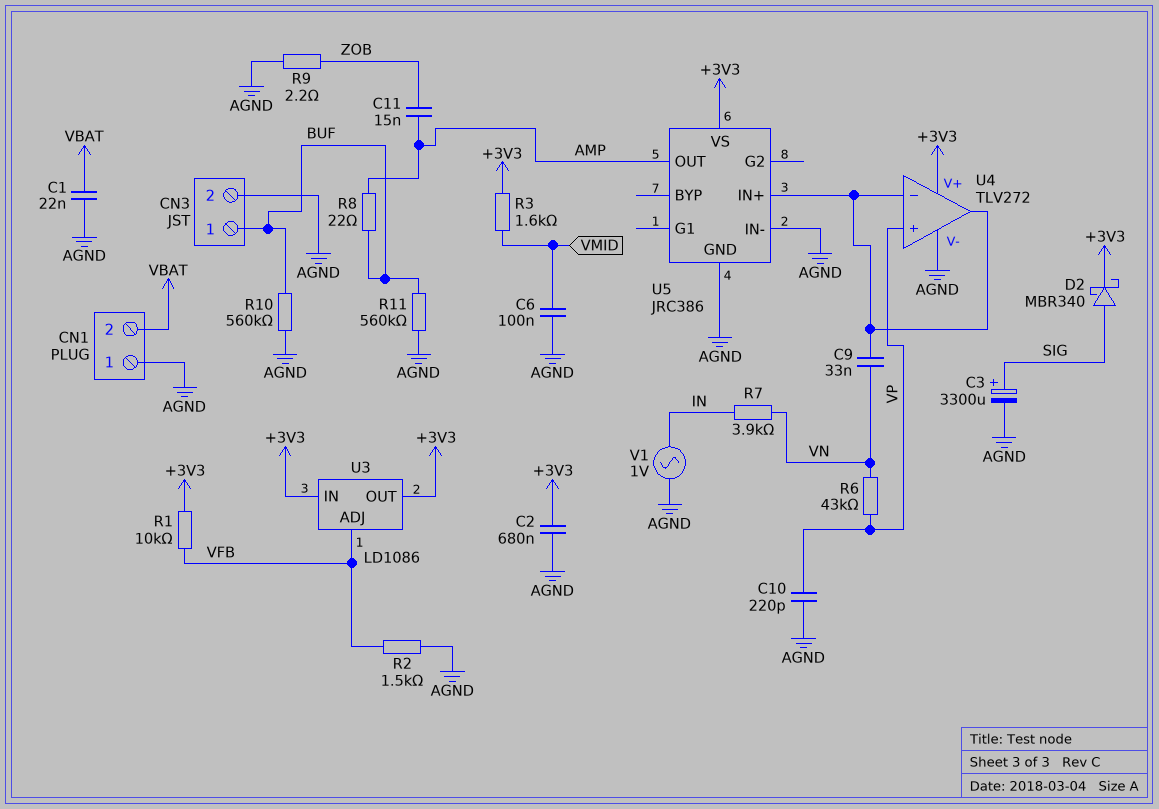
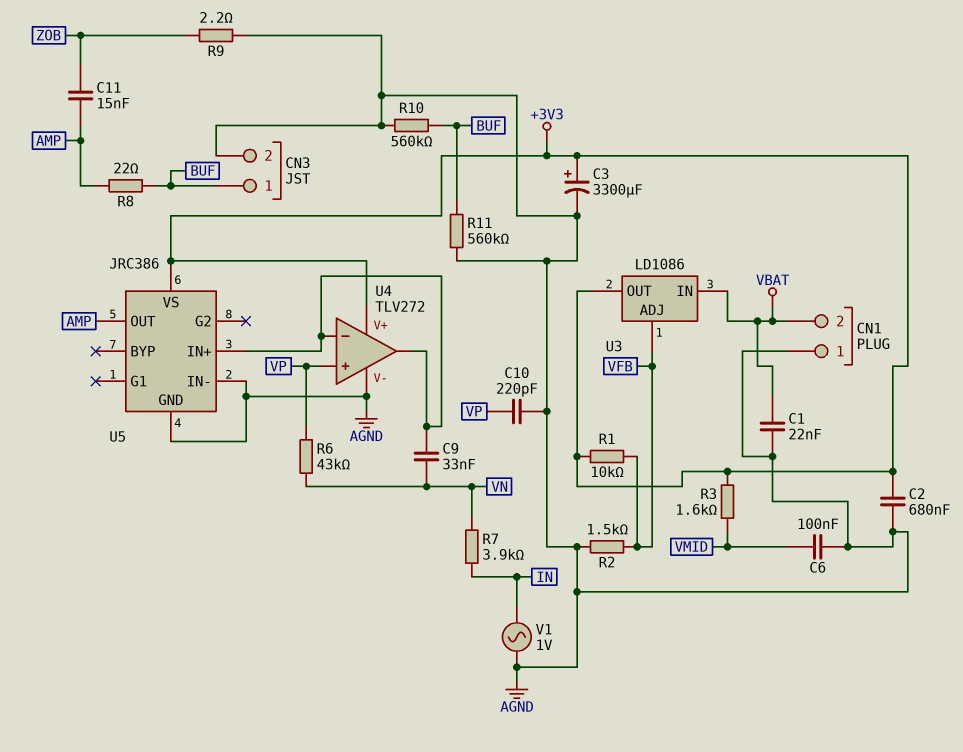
C3: 3300uF (plus SIG, minus AGND) -> 3300uF (plus +3V3, minus AGND)
D2: schottky MBR340 (A SIG, K +3V3) -> none
U3 pin IN: +3V3 -> VBAT

